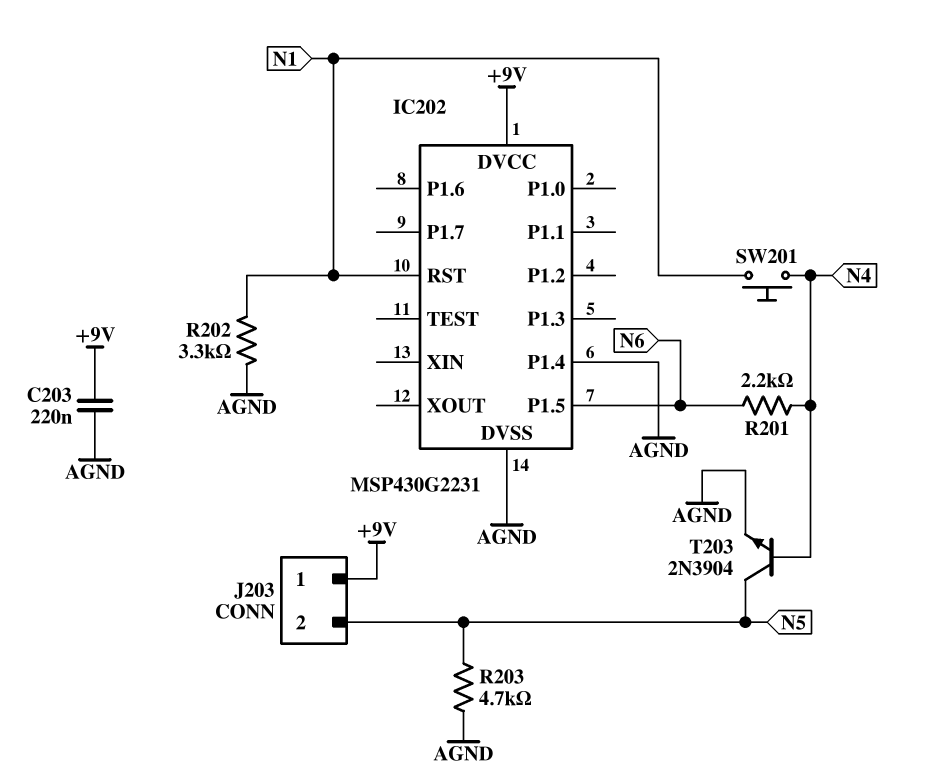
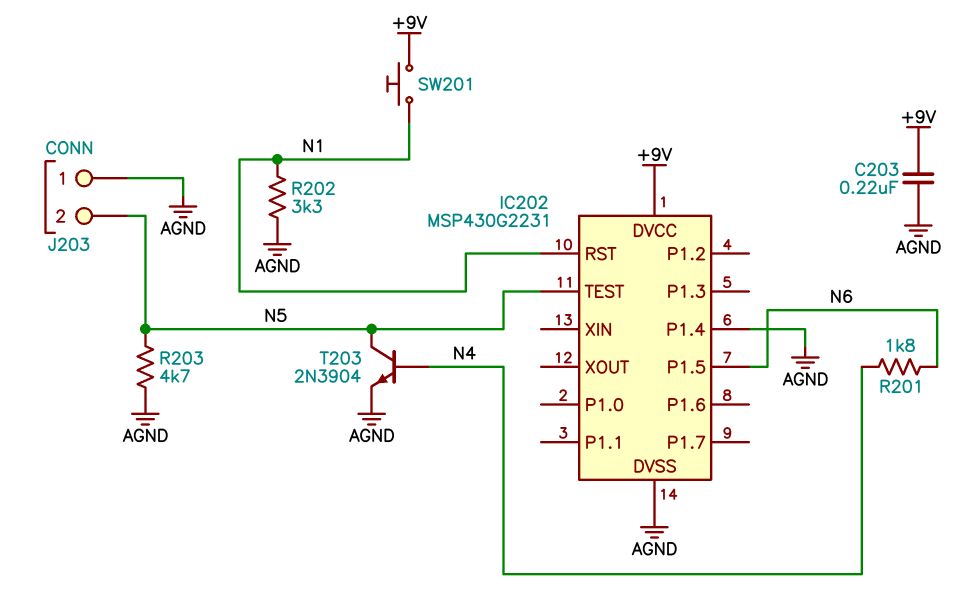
IC202 pin TEST: none -> N5
J203 pin 1: +9V -> AGND
R201: 2.2k (N4, N6) -> 1.8k (N4, N6)
SW201: button (N1, N4) -> button (+9V, N1)

